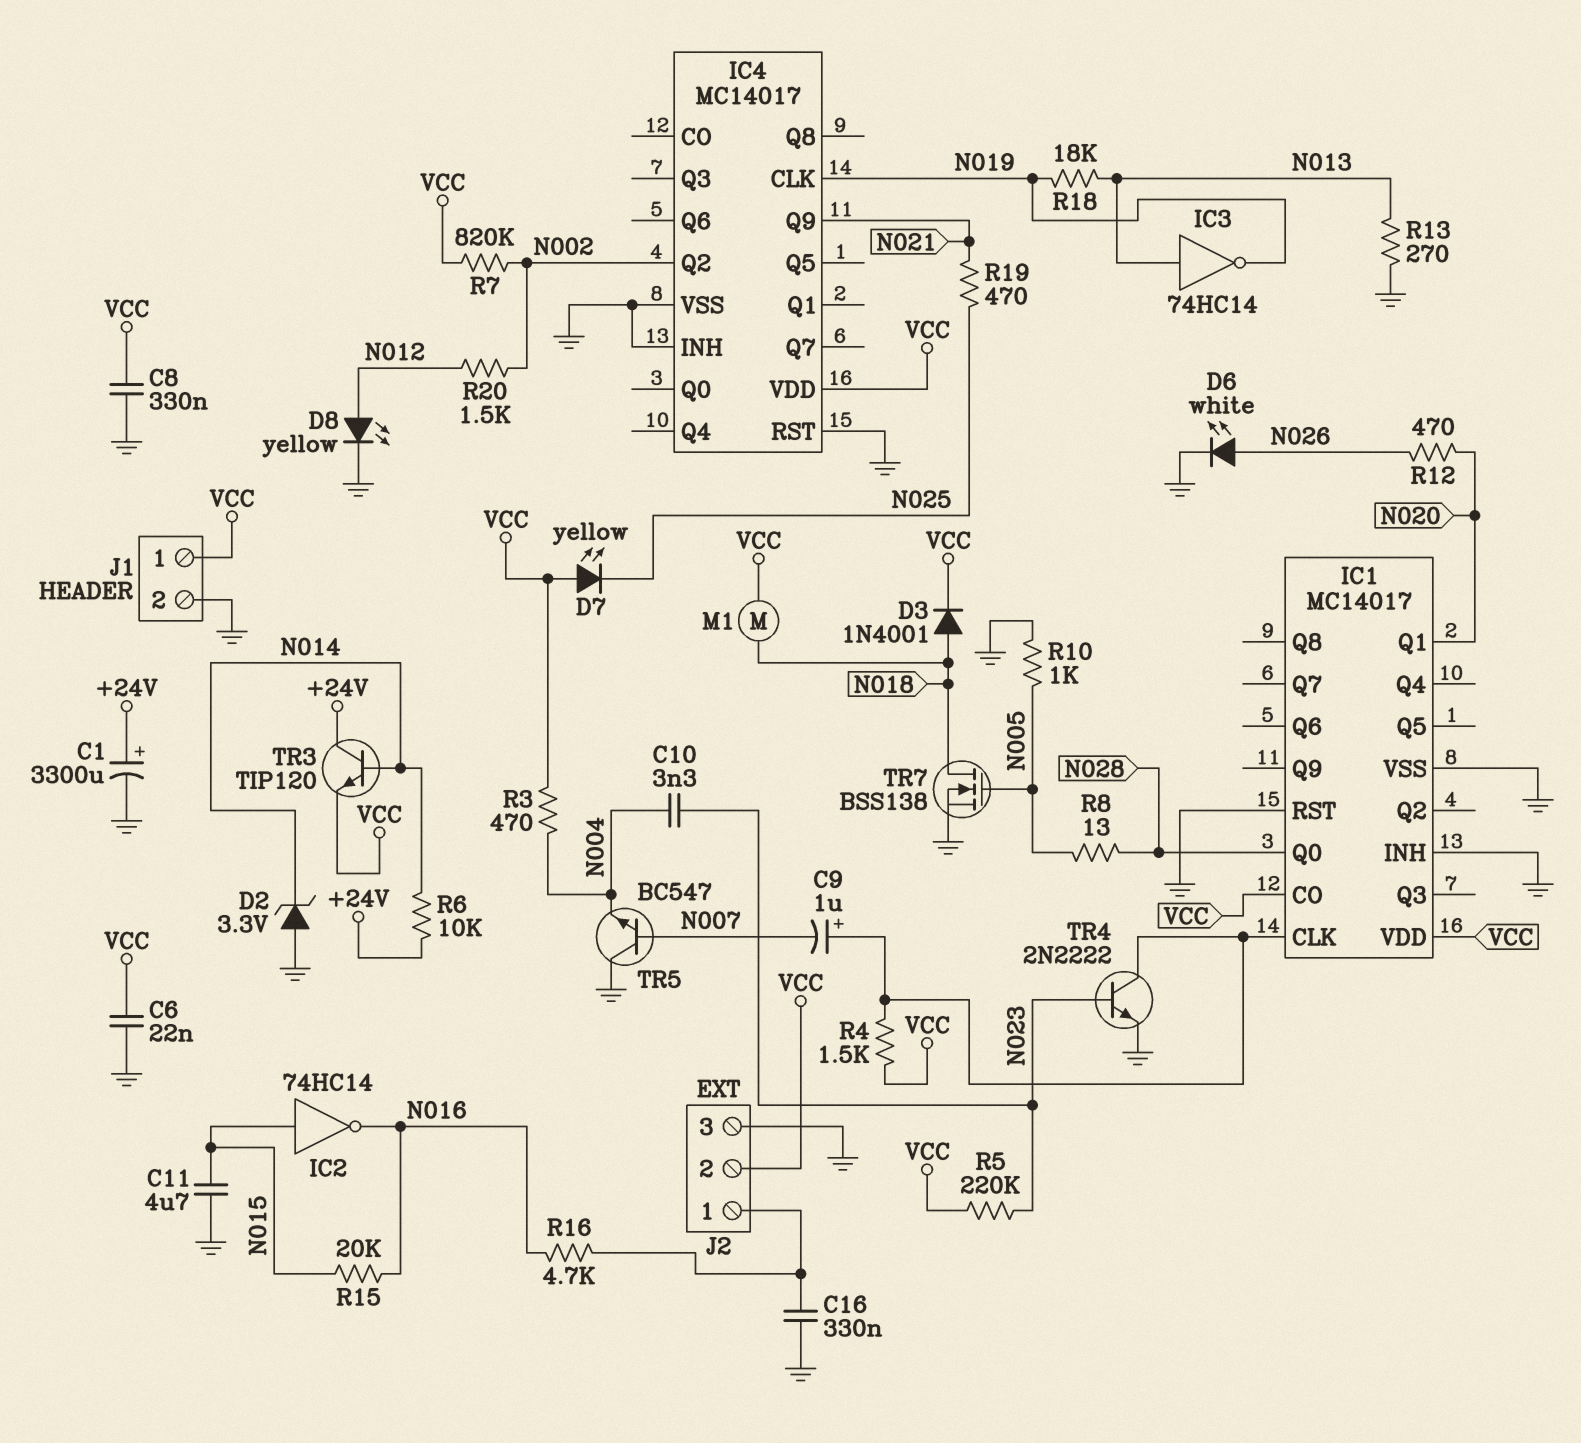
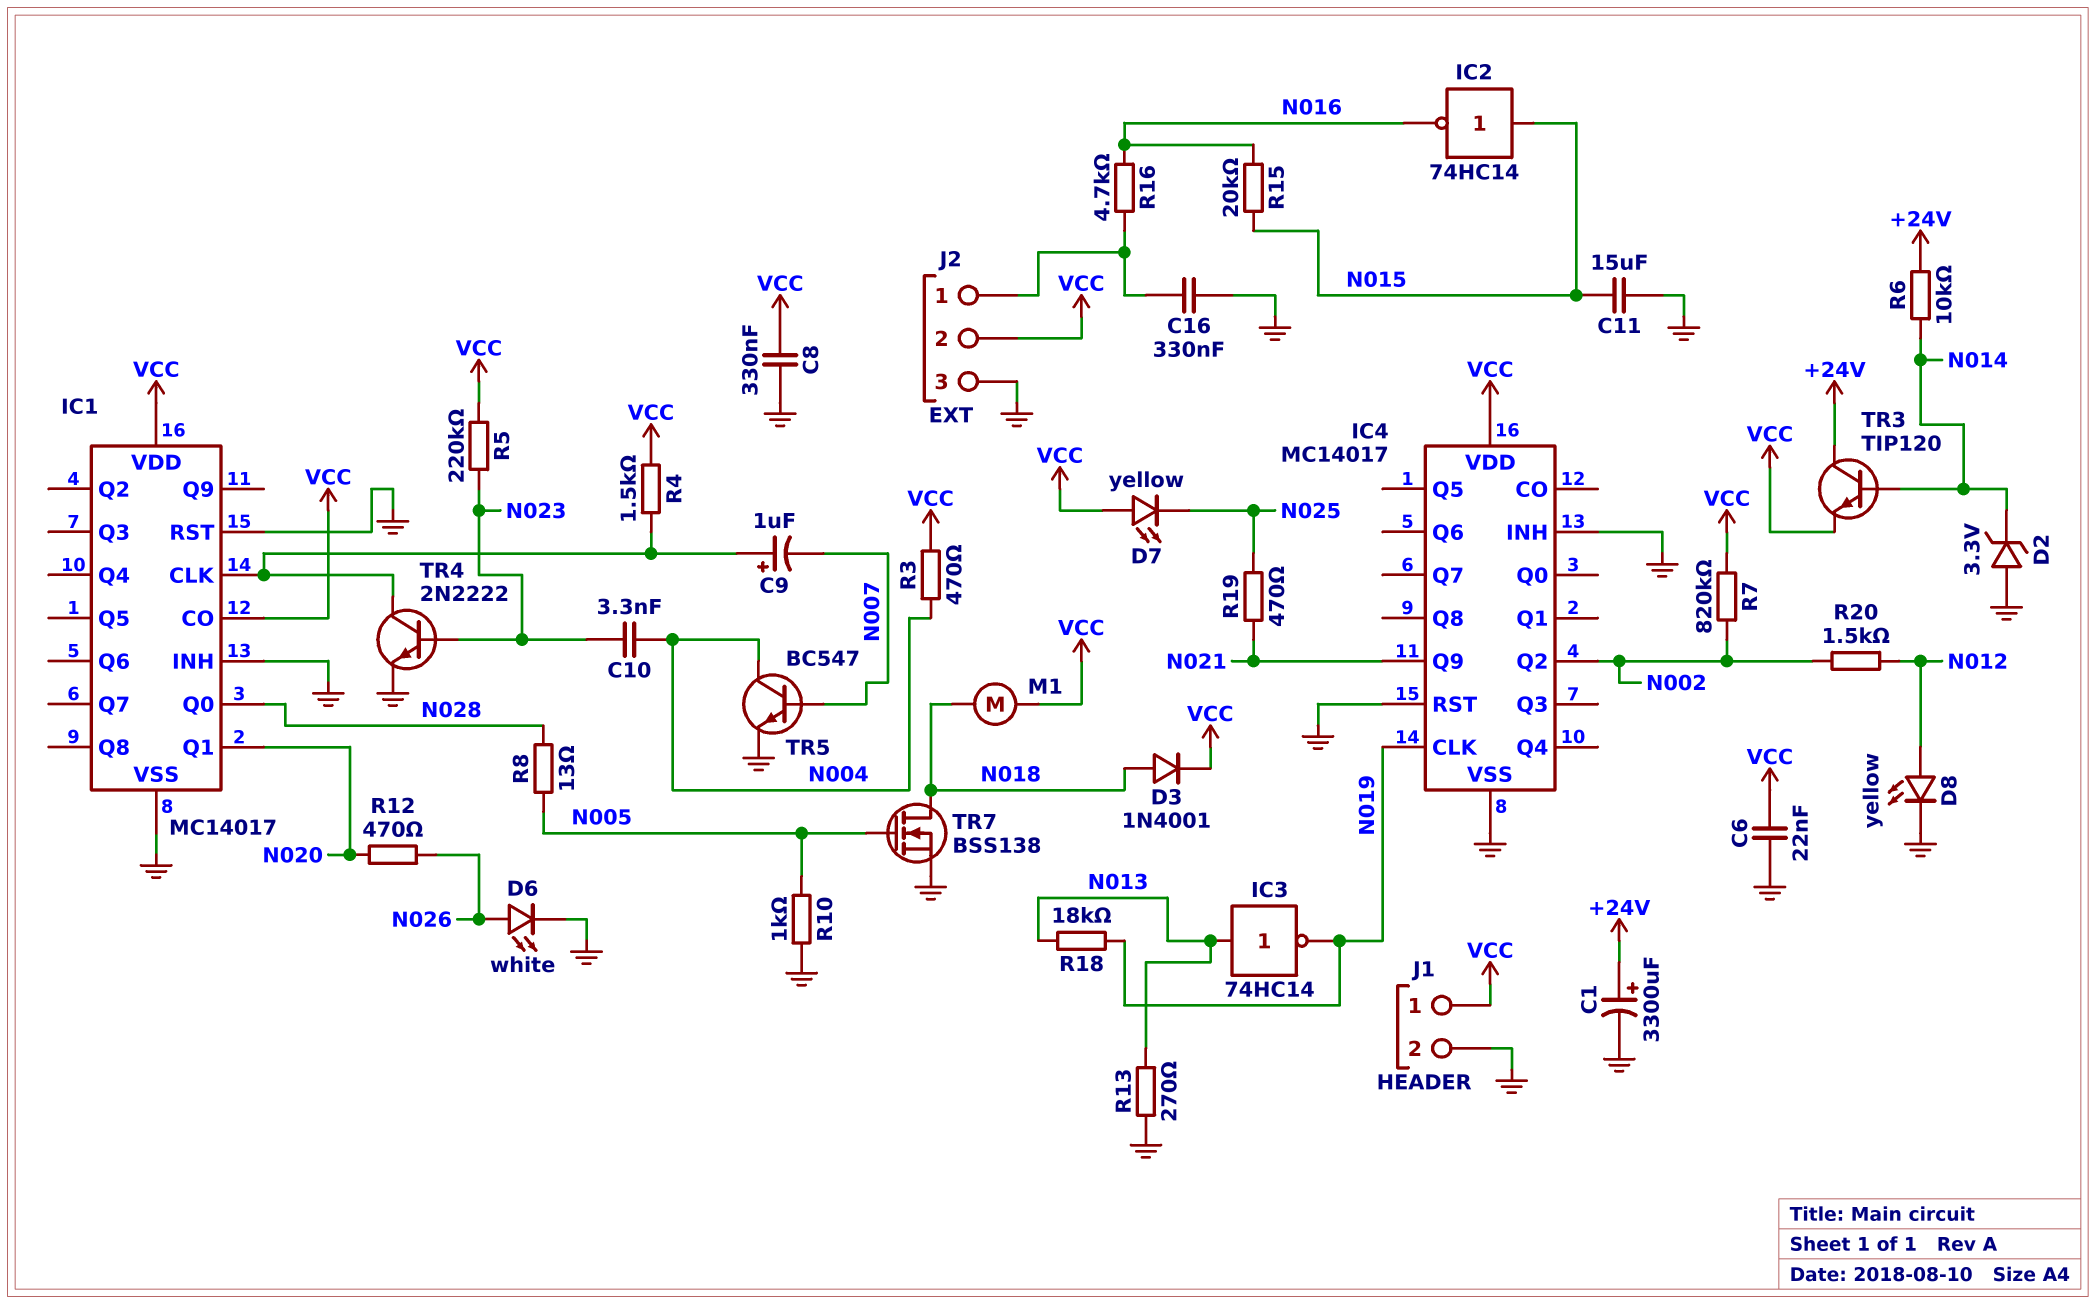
C11: 4.7uF (GND, N015) -> 15uF (GND, N015)
TR5: NPN BC547 (B N007, C GND, E N004) -> NPN BC547 (B N007, C N004, E GND)

